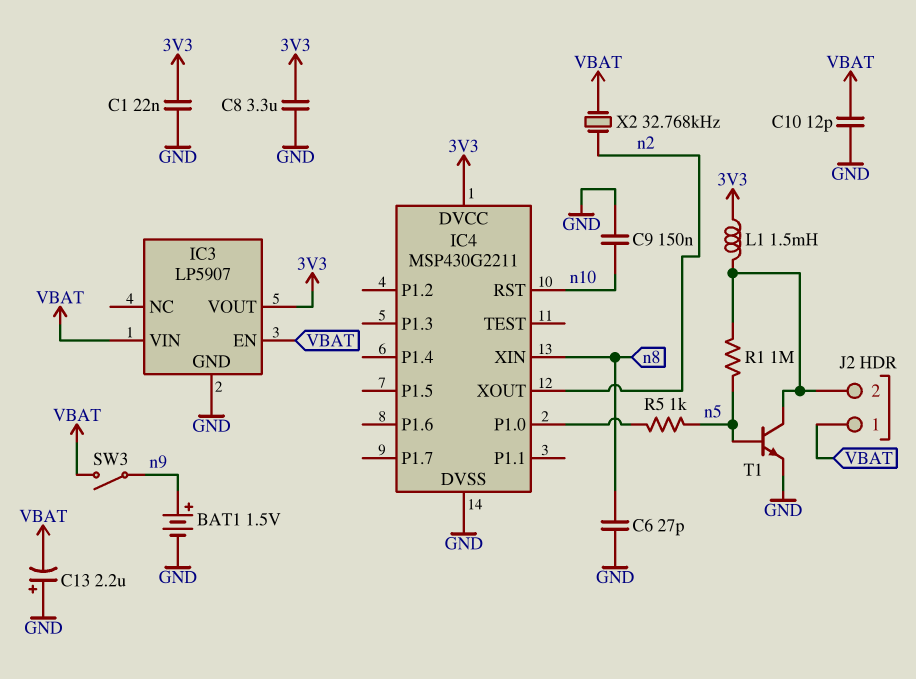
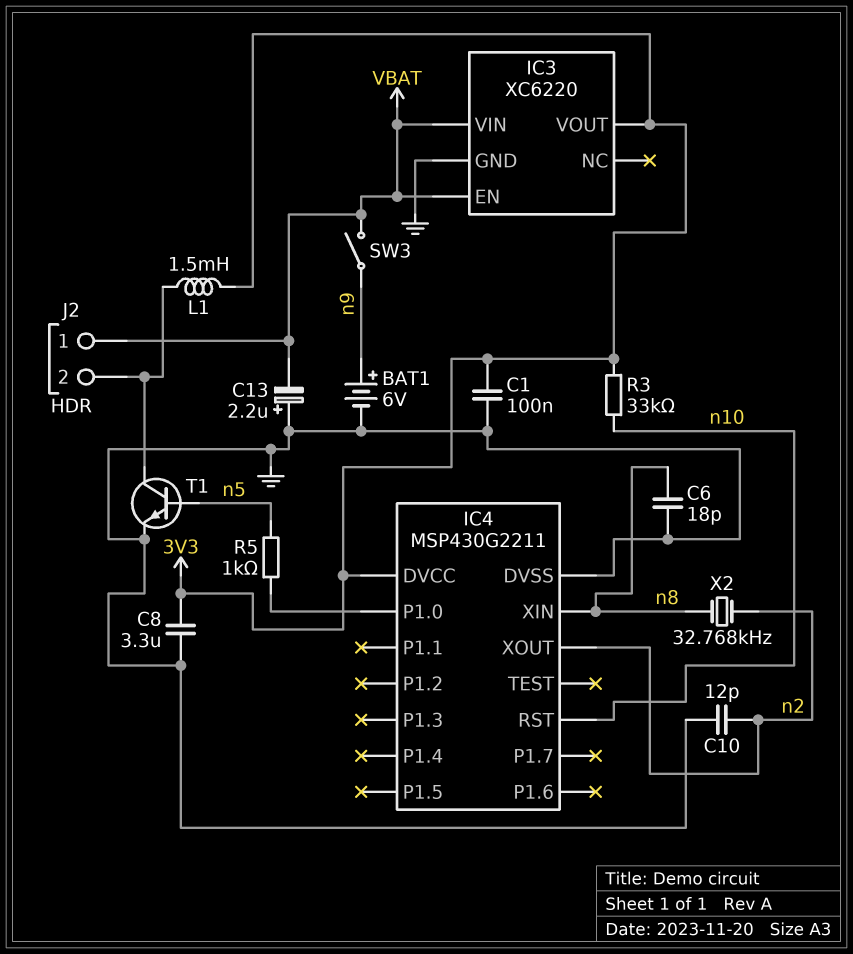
BAT1: 1.5V (plus n9, minus GND) -> 6V (plus n9, minus GND)
C1: 22nF (3V3, GND) -> 100nF (3V3, GND)
C6: 27pF (GND, n8) -> 18pF (GND, n8)
C9: 150nF (GND, n10) -> none
C10: 12pF (GND, VBAT) -> 12pF (GND, n2)
IC3: LP5907 -> XC6220
R1: 1M (J2/2, n5) -> none
R3: none -> 33k (3V3, n10)
X2: 32.768kHz (VBAT, n2) -> 32.768kHz (n2, n8)

